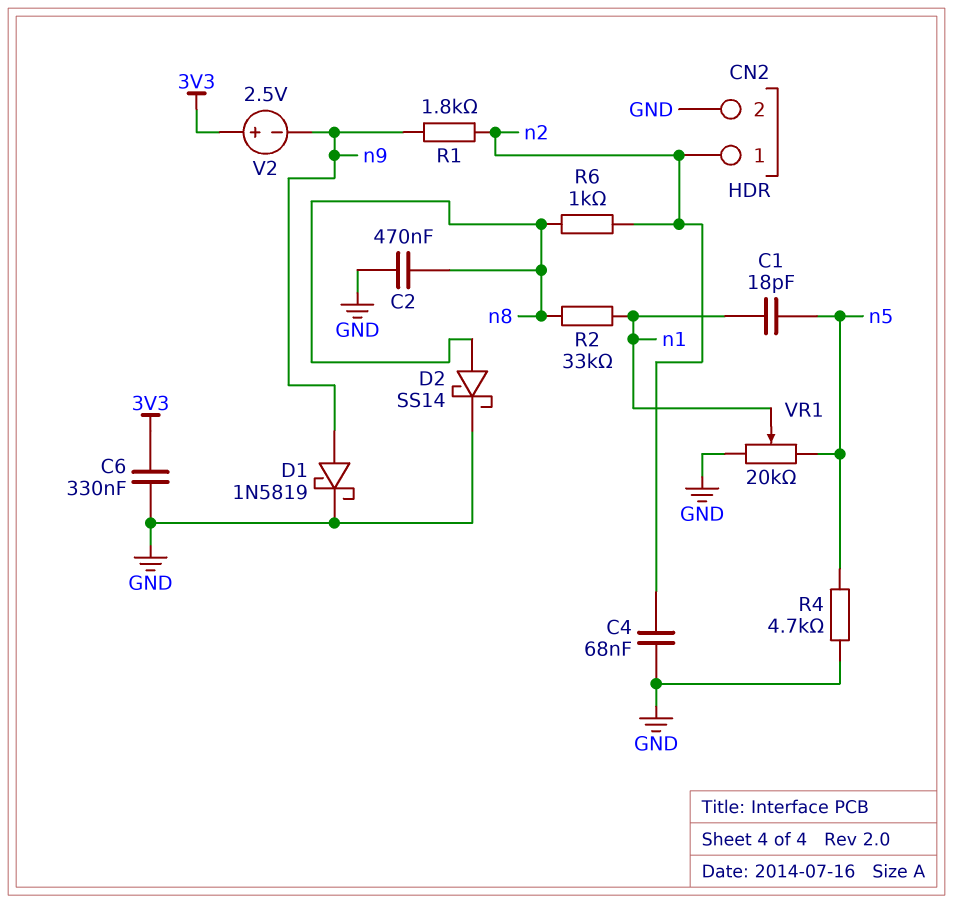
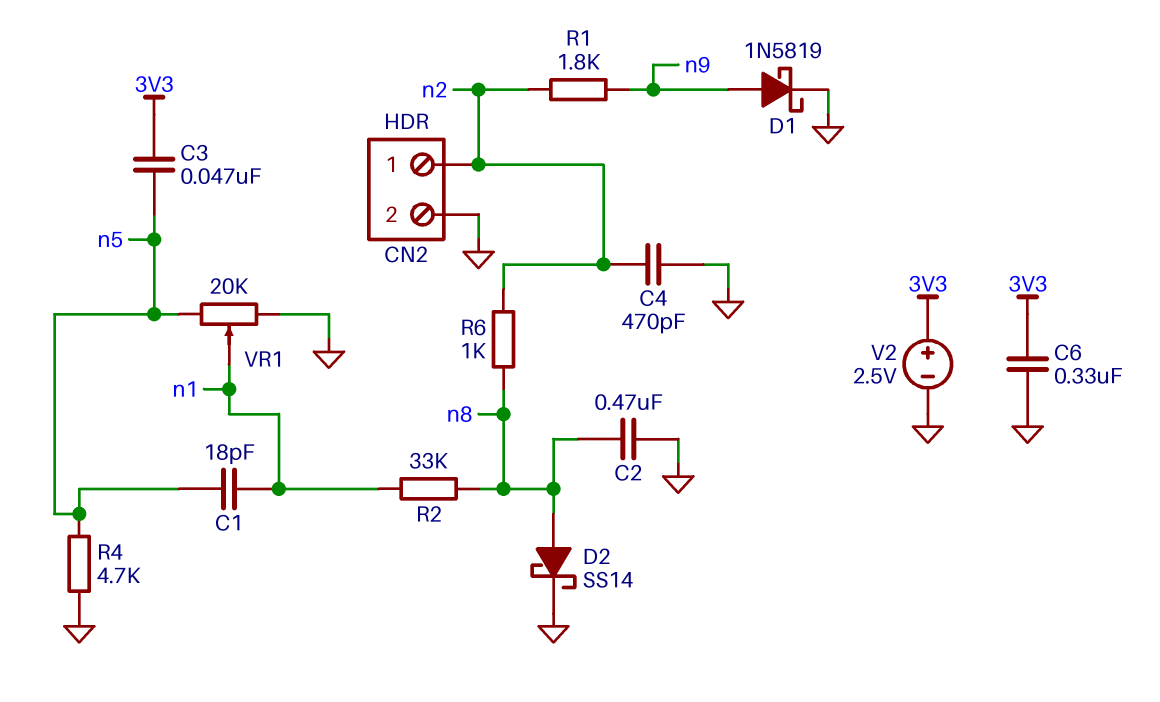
C3: none -> 47nF (3V3, n5)
C4: 68nF (GND, n2) -> 470pF (GND, n2)
V2: 2.5V (plus 3V3, minus n9) -> 2.5V (plus 3V3, minus GND)

